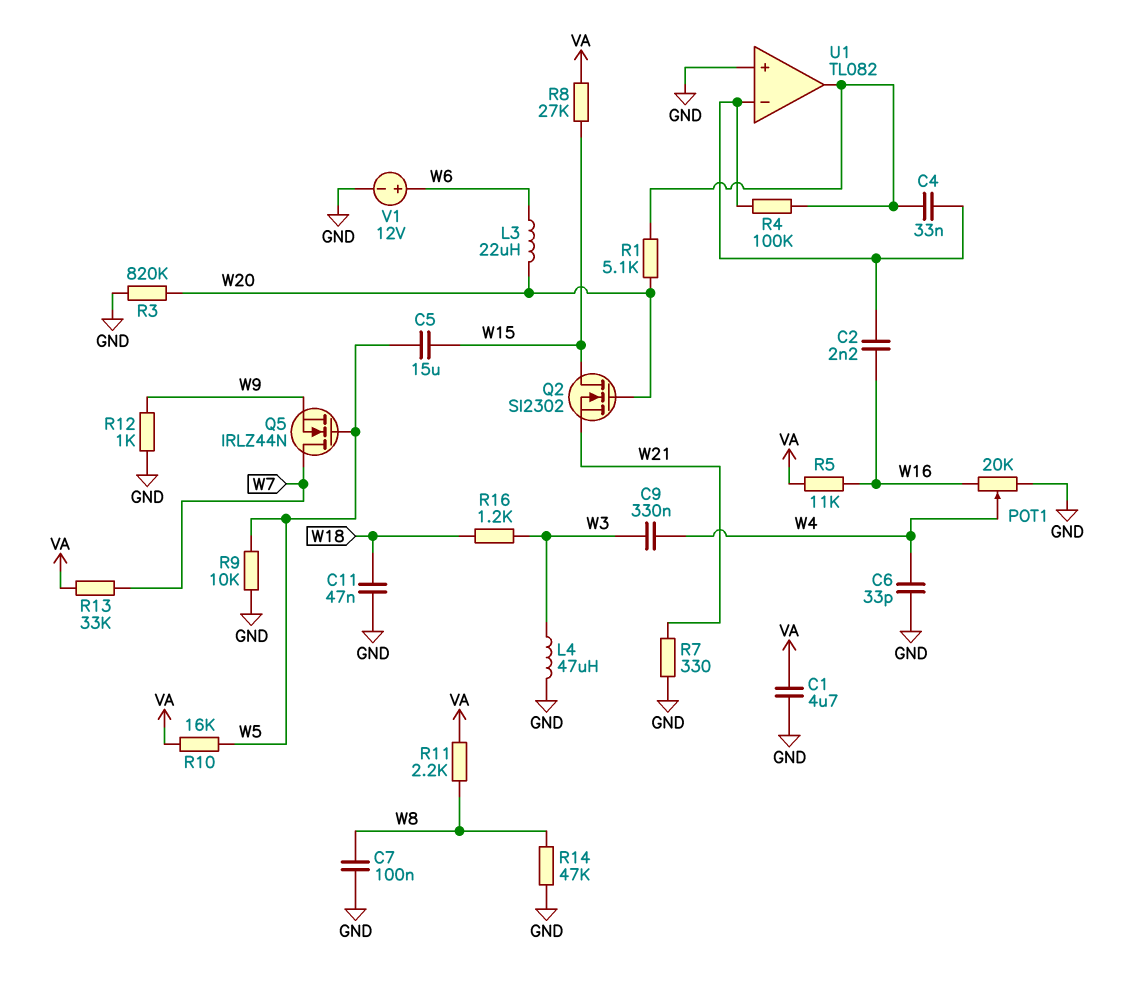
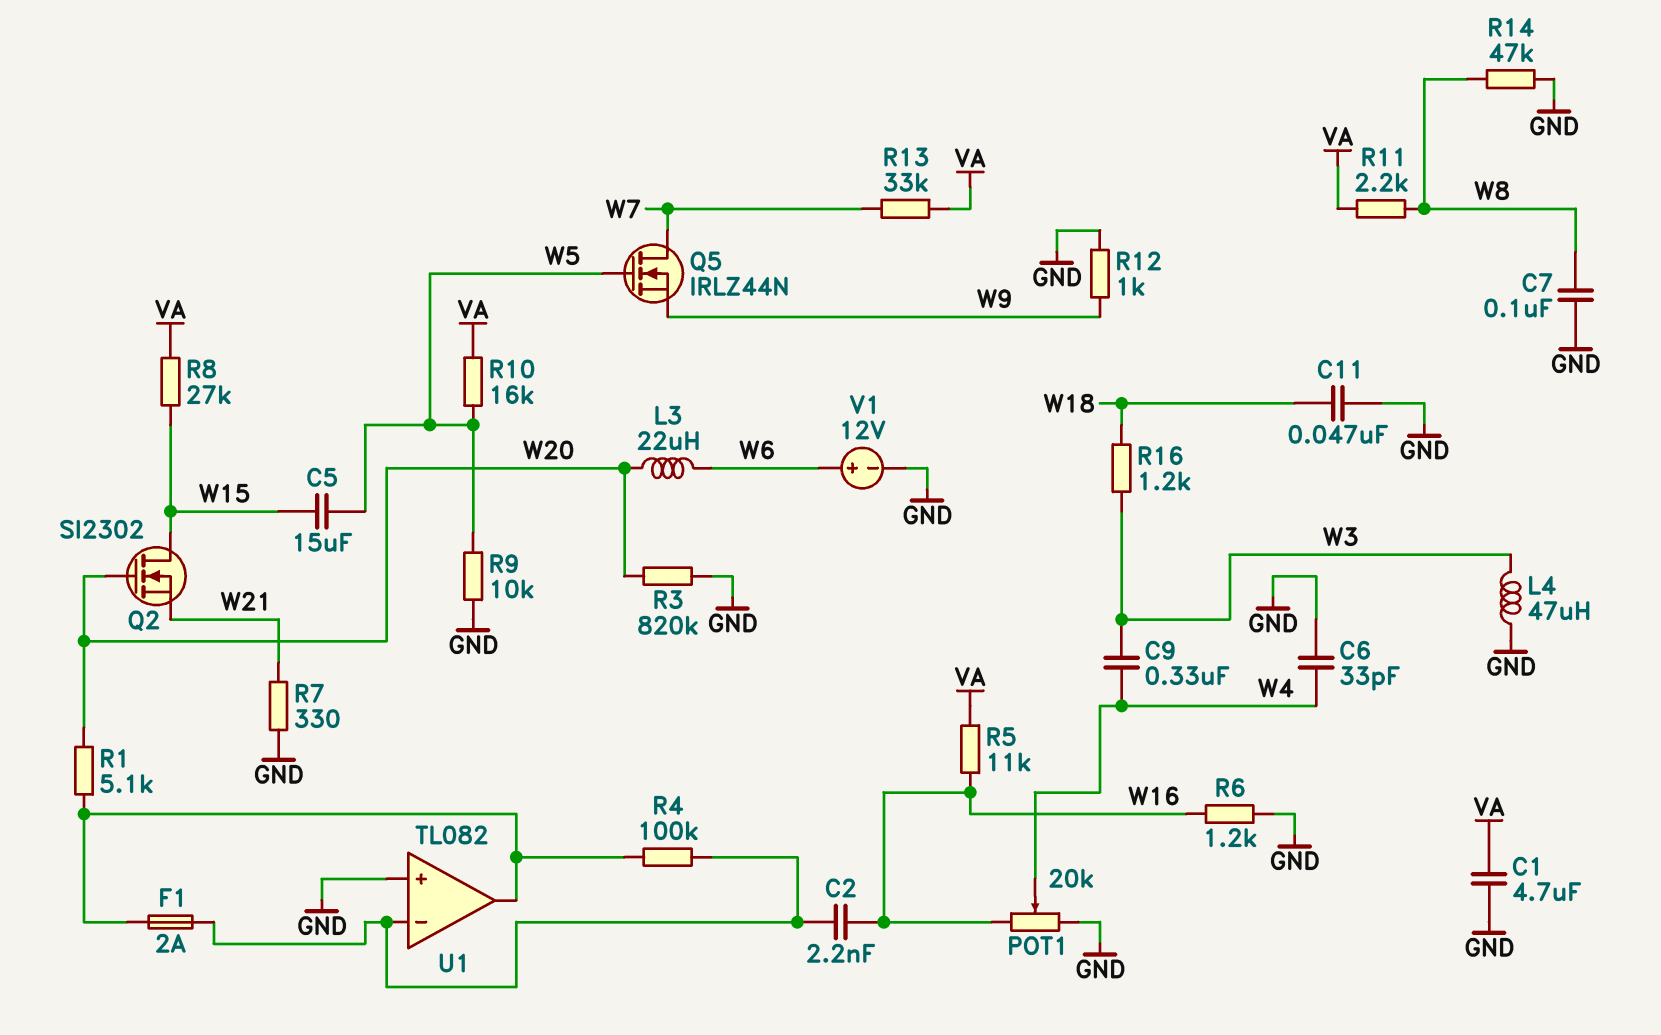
C4: 33nF (U1/in-, U1/out) -> none
F1: none -> 2A (U1/in-, U1/out)
R6: none -> 1.2k (GND, W16)

